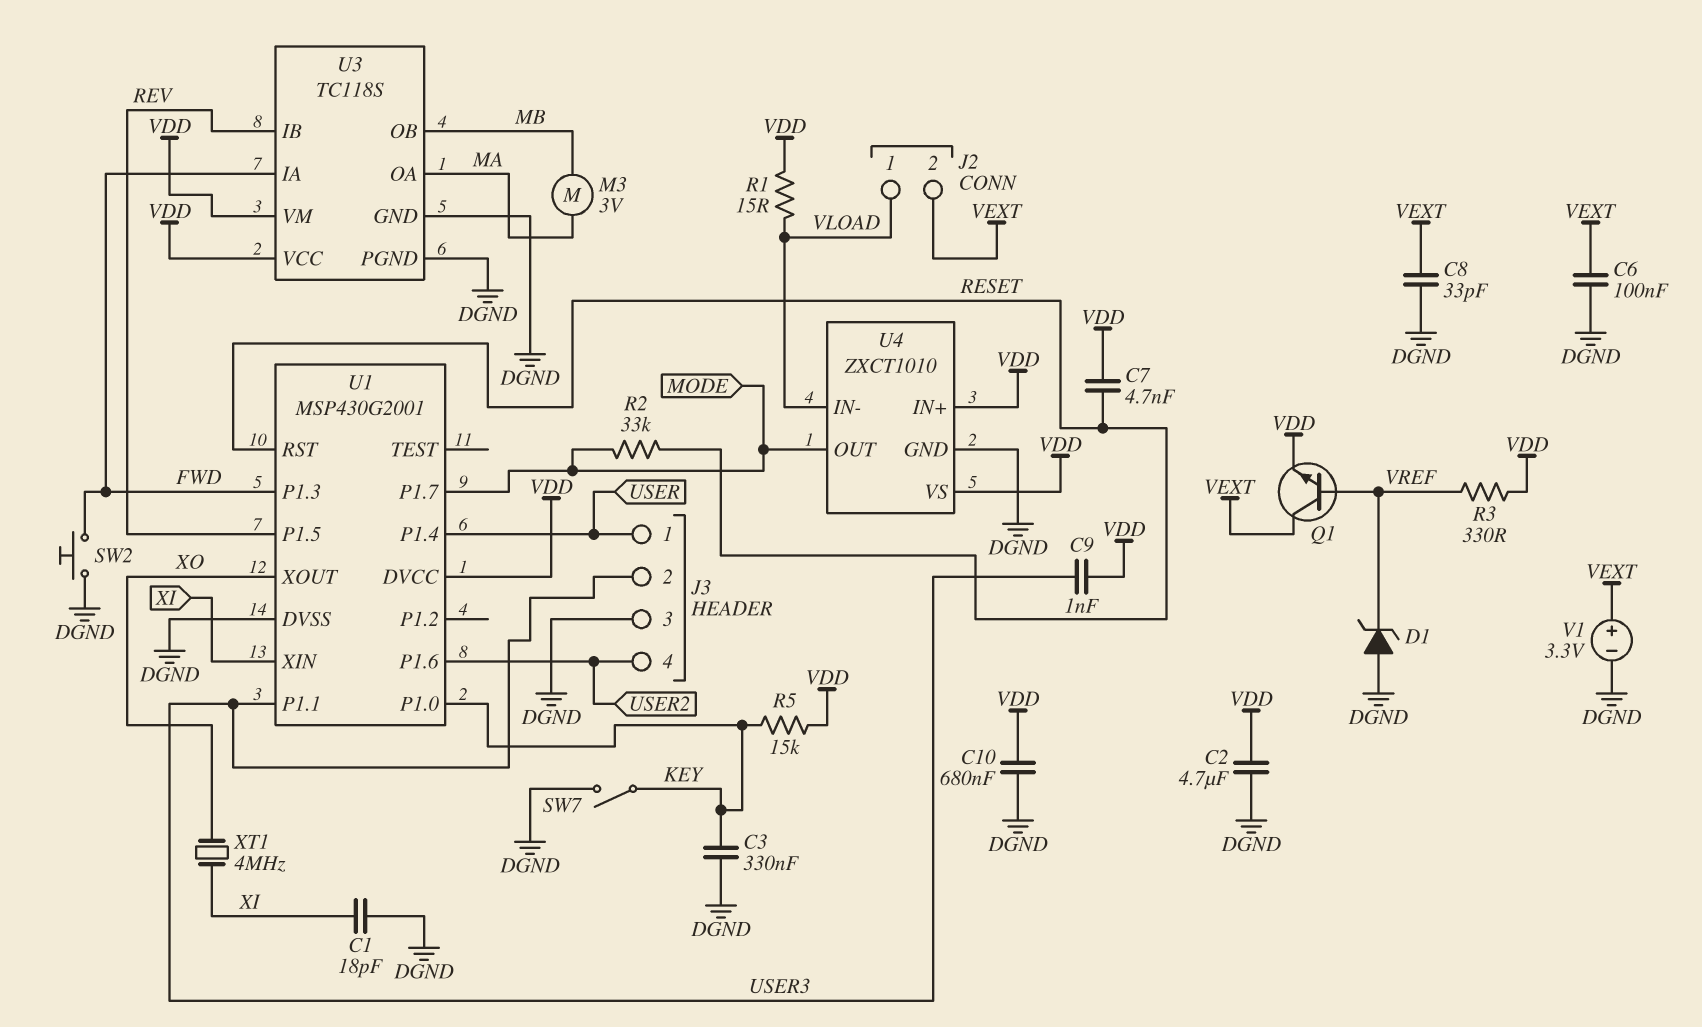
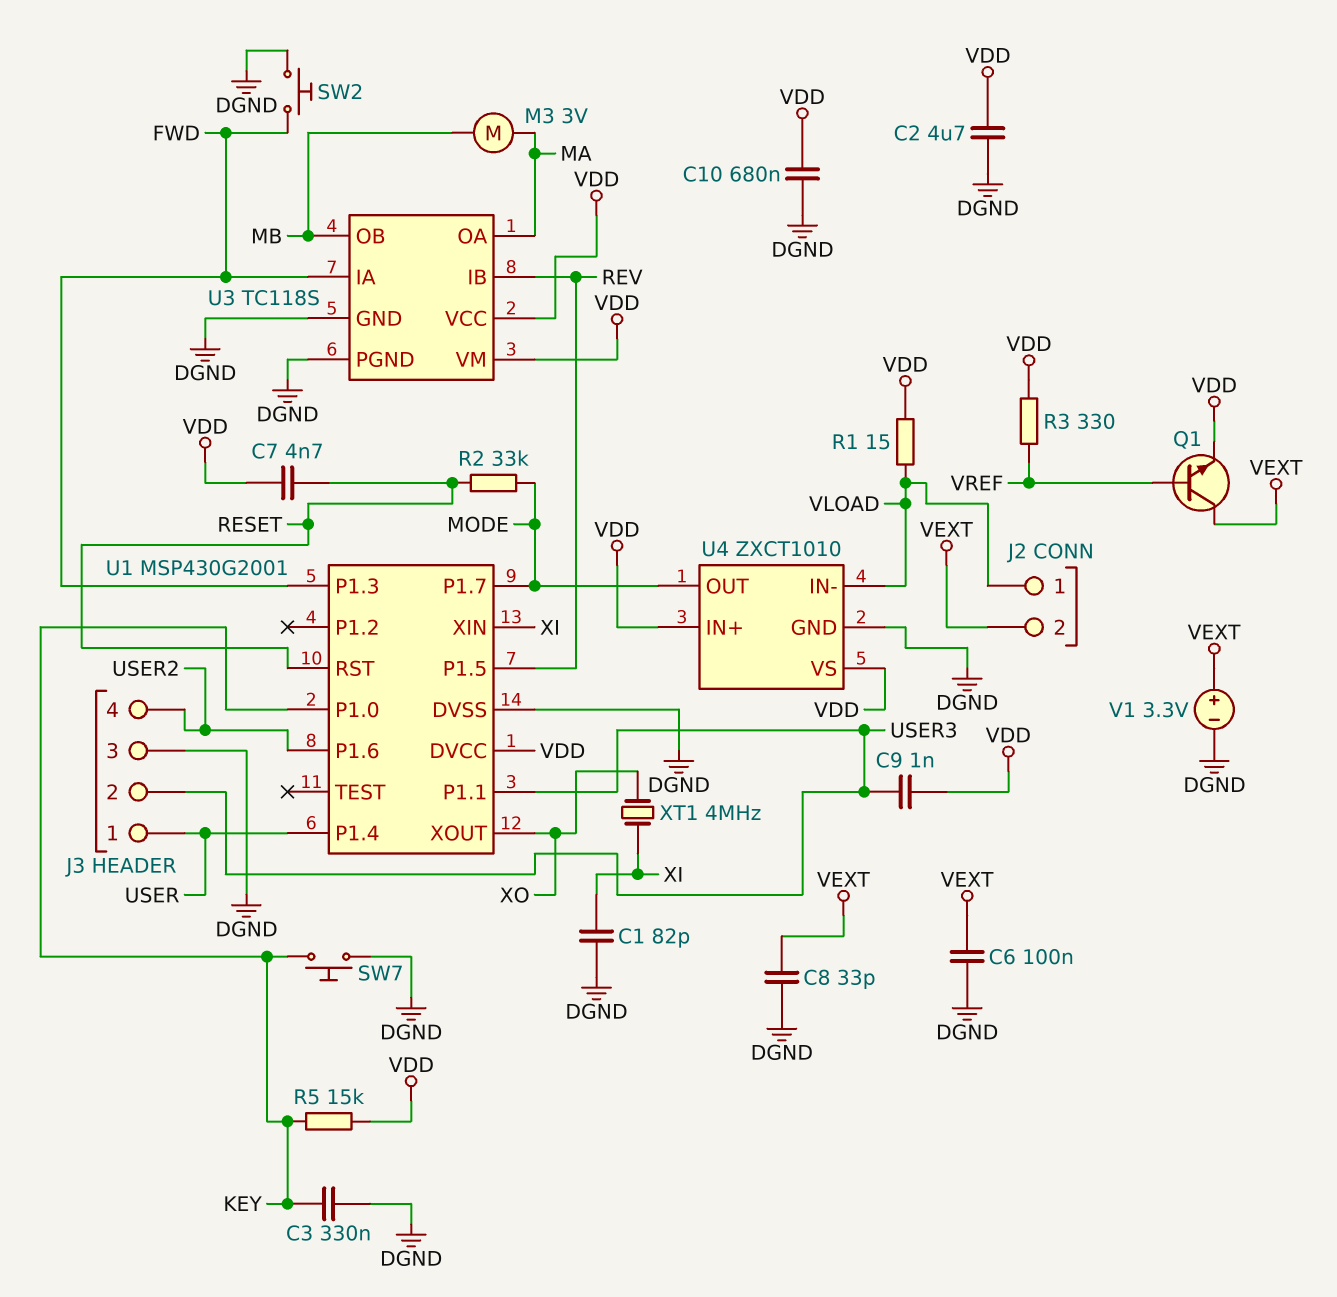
C1: 18pF (DGND, XI) -> 82pF (DGND, XI)
D1: zener (A DGND, K VREF) -> none
SW7: switch (DGND, KEY) -> button (DGND, KEY)

